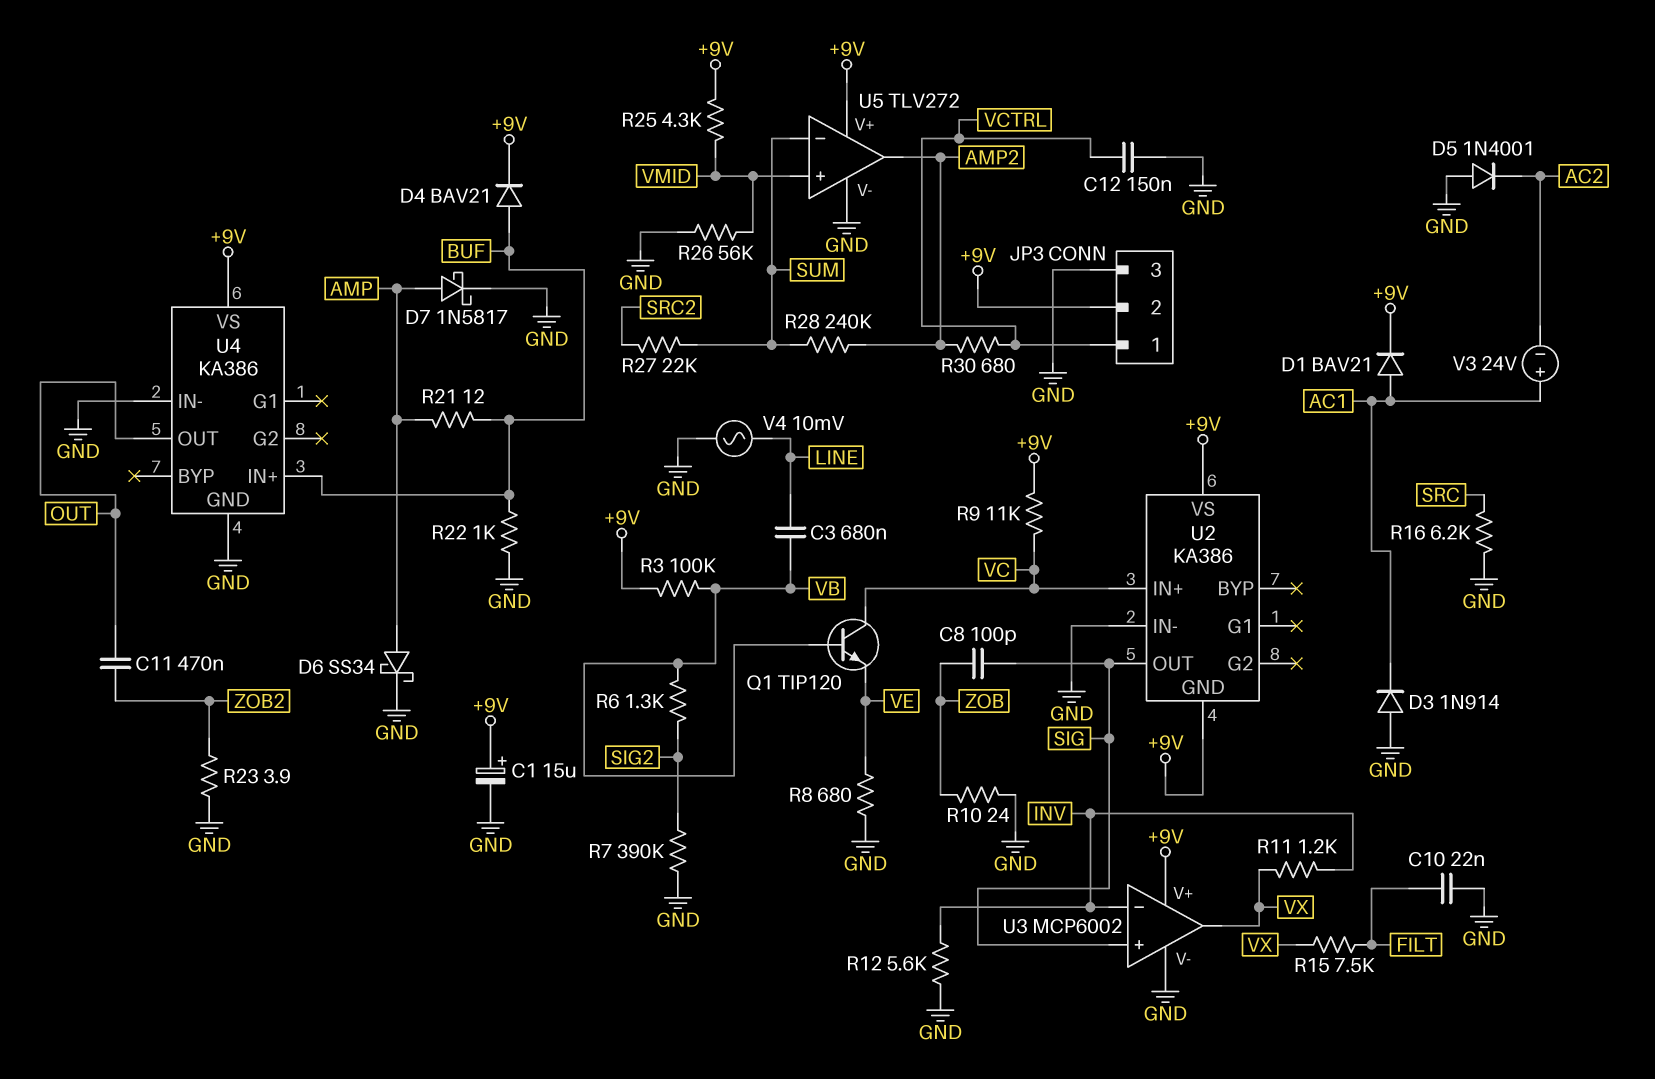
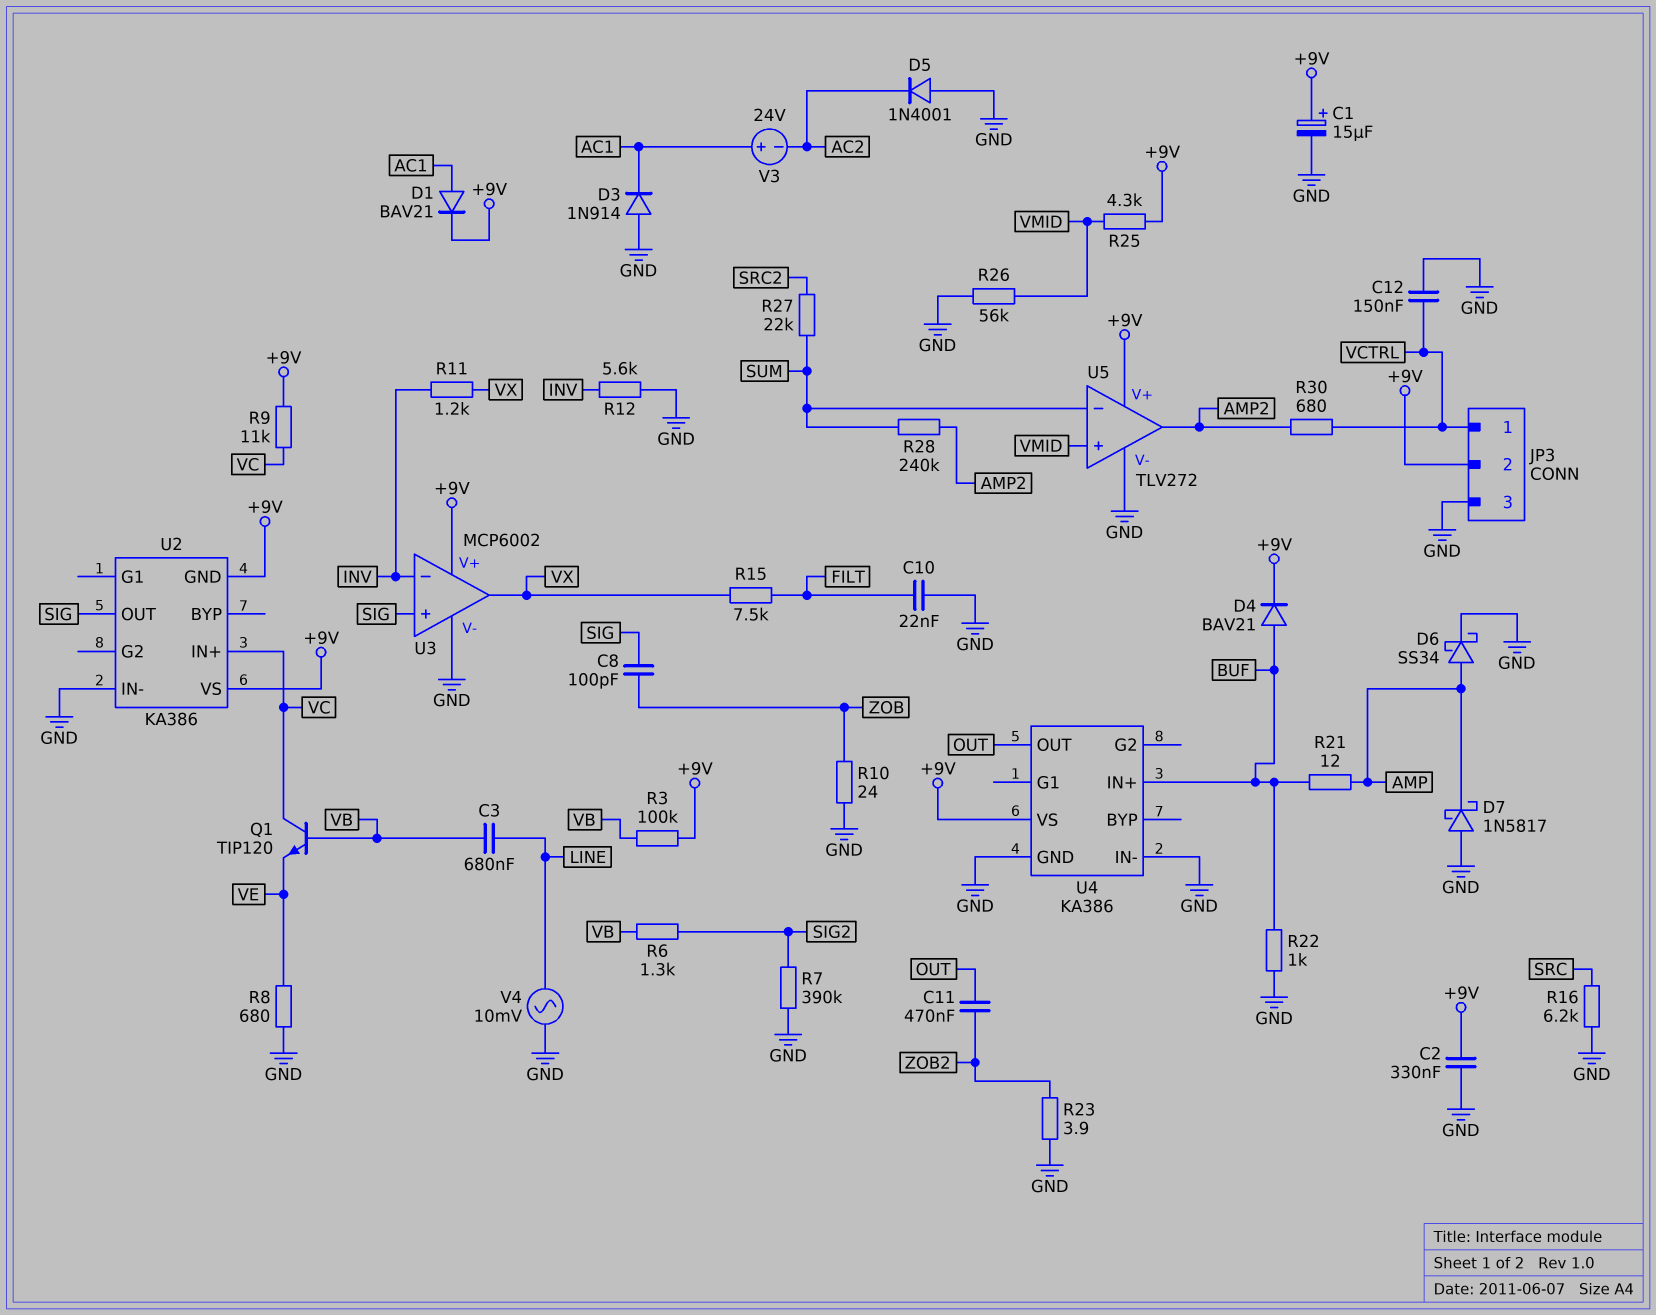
C2: none -> 330nF (+9V, GND)
D7: schottky 1N5817 (A AMP, K GND) -> schottky 1N5817 (A GND, K AMP)

